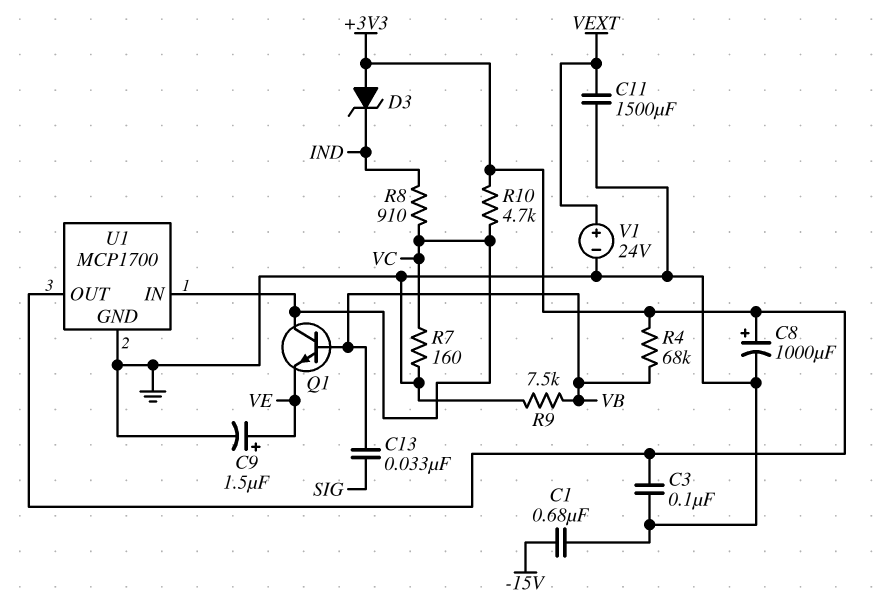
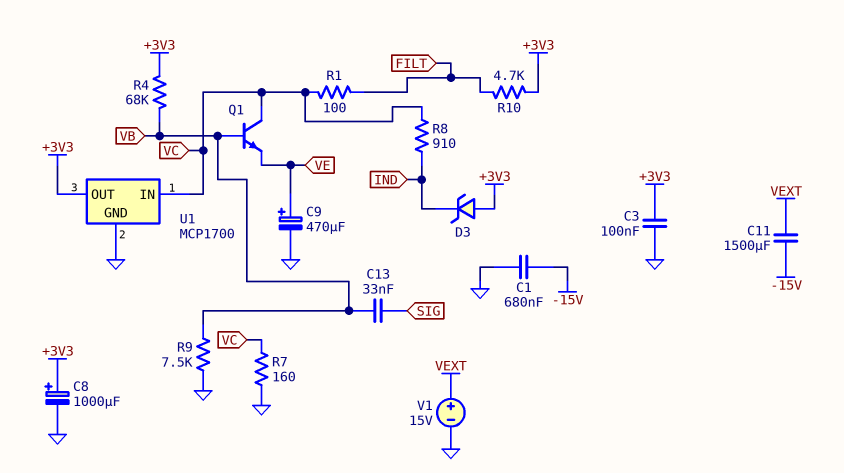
C9: 1.5uF (plus VE, minus GND) -> 470uF (plus VE, minus GND)
C11: 1500uF (GND, VEXT) -> 1500uF (-15V, VEXT)
R1: none -> 100 (FILT, VC)
R10: 4.7k (+3V3, VC) -> 4.7k (+3V3, FILT)
V1: 24V (plus VEXT, minus GND) -> 15V (plus VEXT, minus GND)

